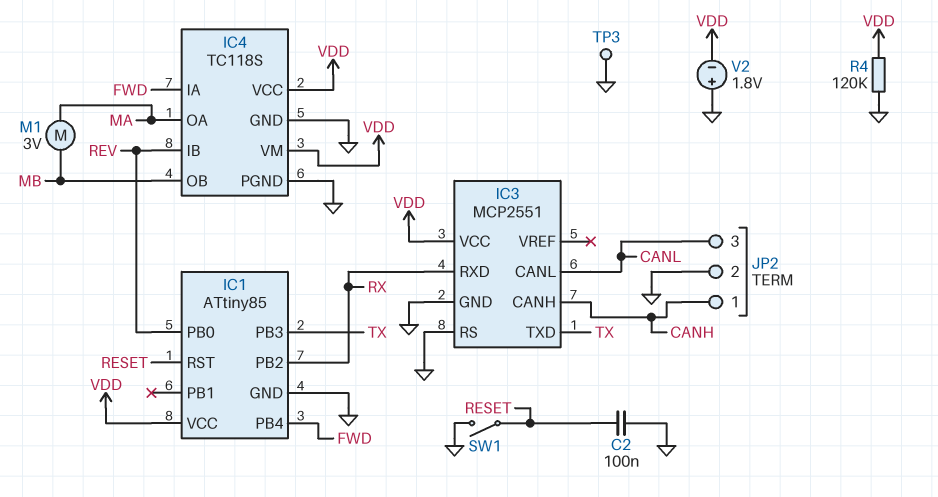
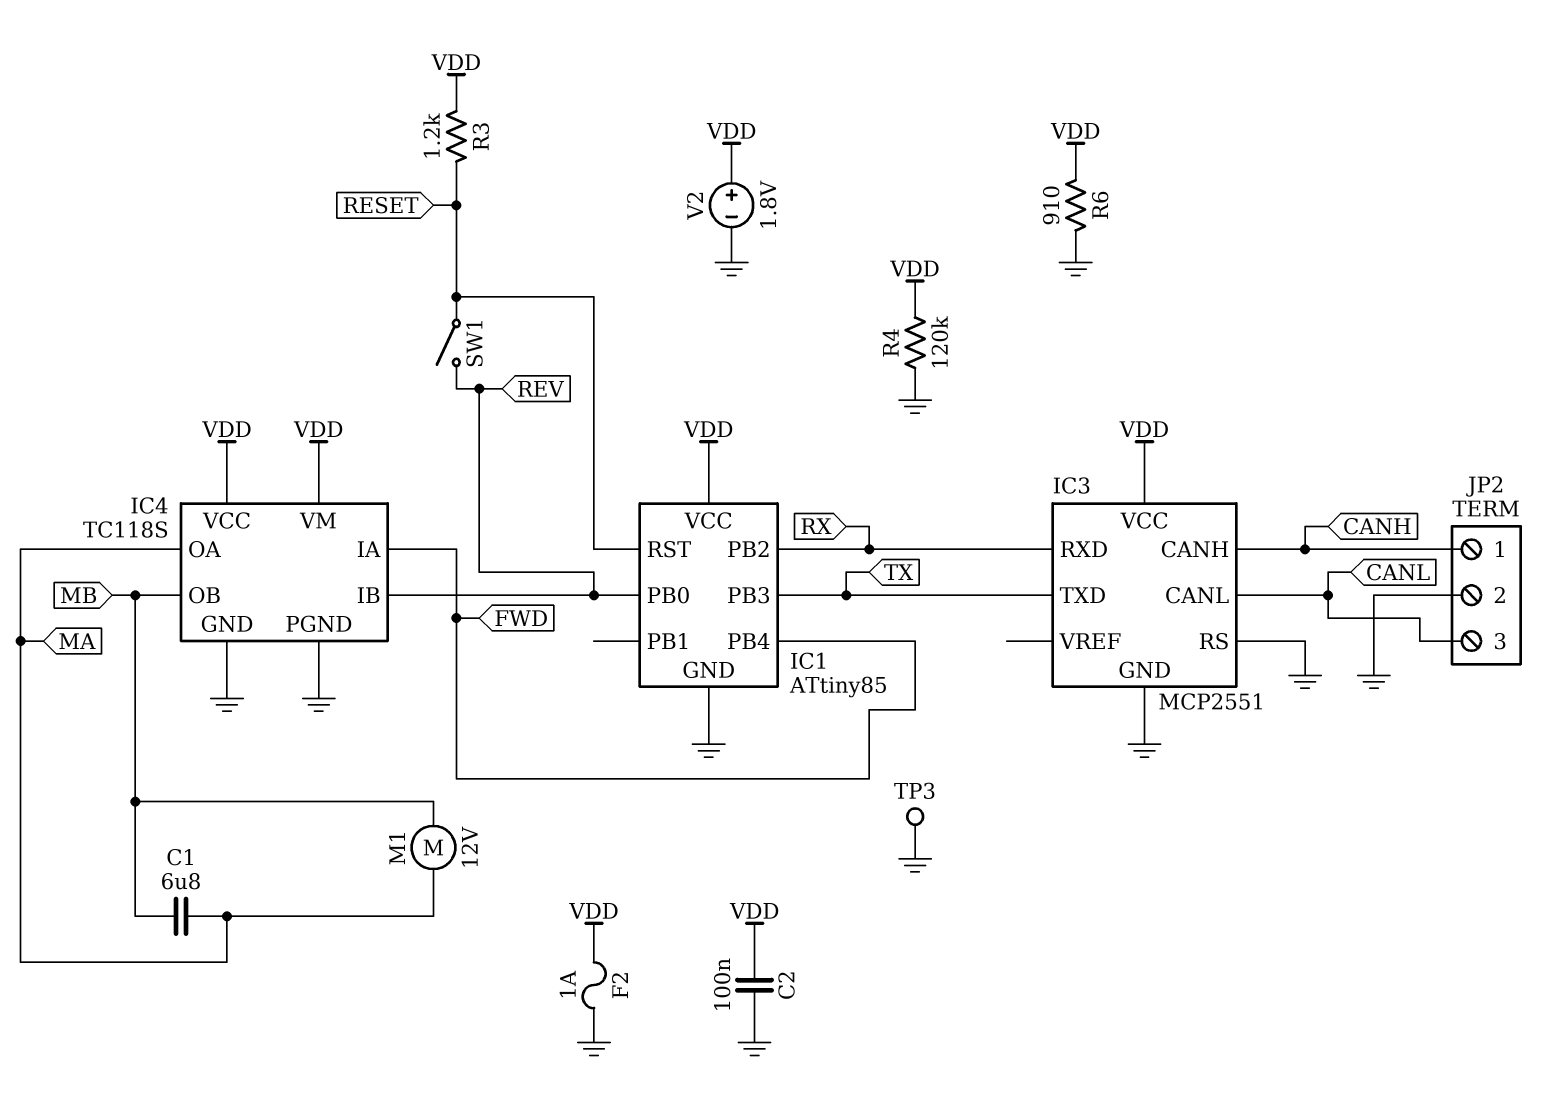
C1: none -> 6.8uF (MA, MB)
C2: 100nF (GND, RESET) -> 100nF (GND, VDD)
F2: none -> 1A (GND, VDD)
M1: motor 3V (MA, MB) -> motor 12V (MA, MB)
R3: none -> 1.2k (RESET, VDD)
R6: none -> 910 (GND, VDD)
SW1: switch (GND, RESET) -> switch (RESET, REV)
V2: 1.8V (plus GND, minus VDD) -> 1.8V (plus VDD, minus GND)

